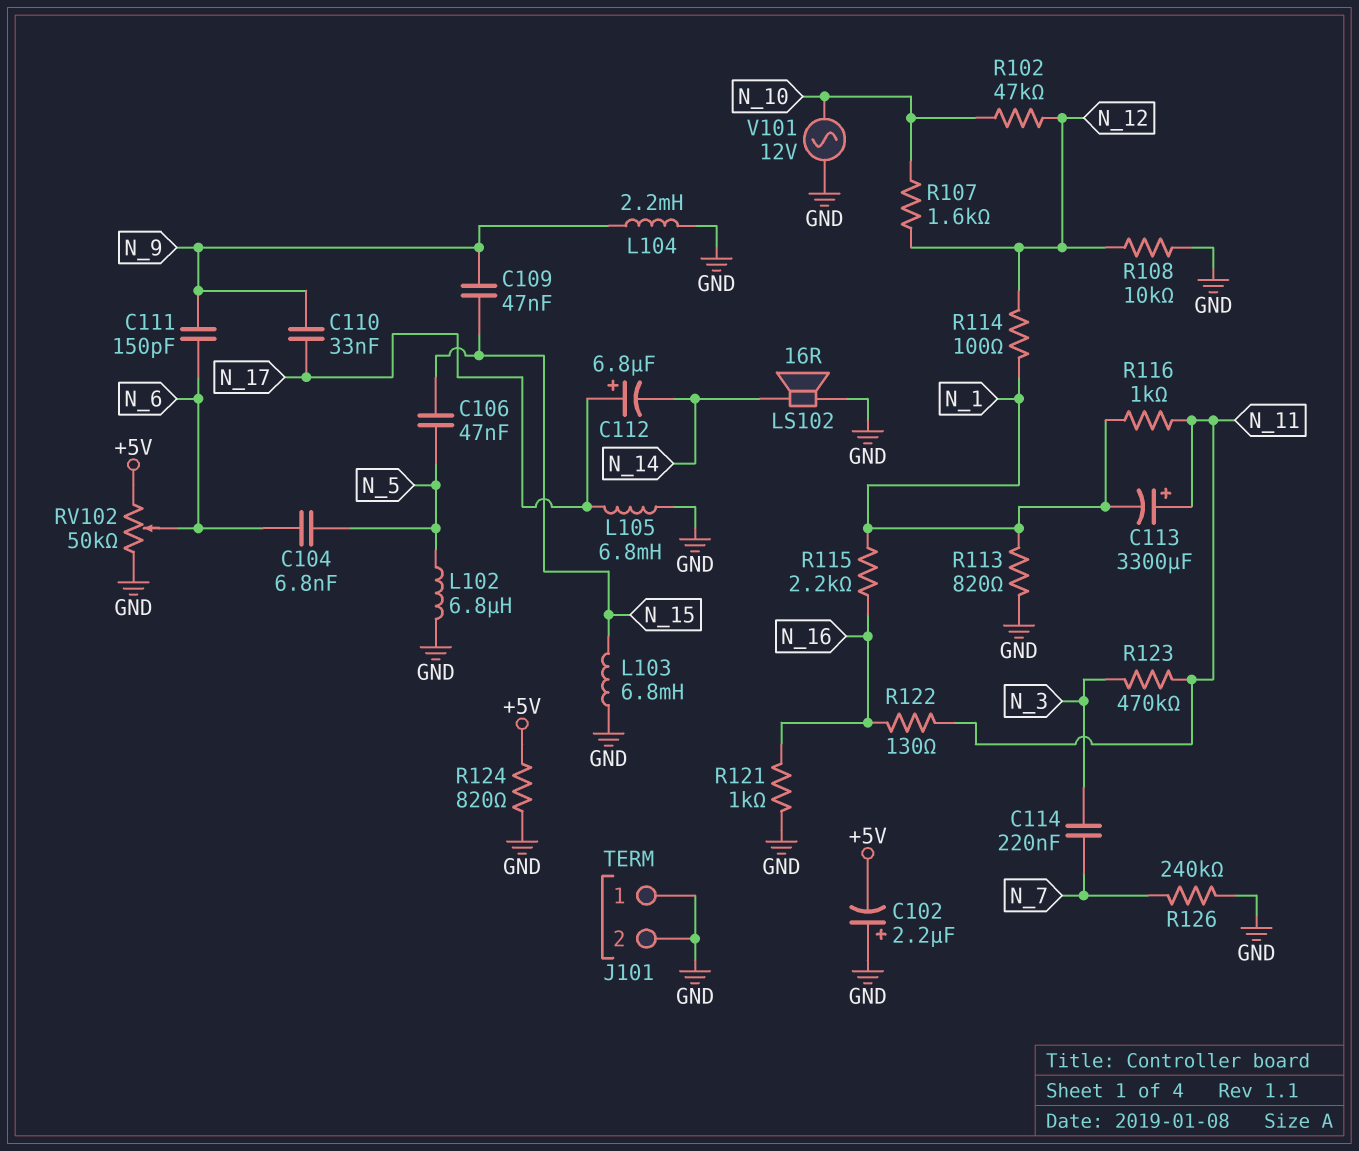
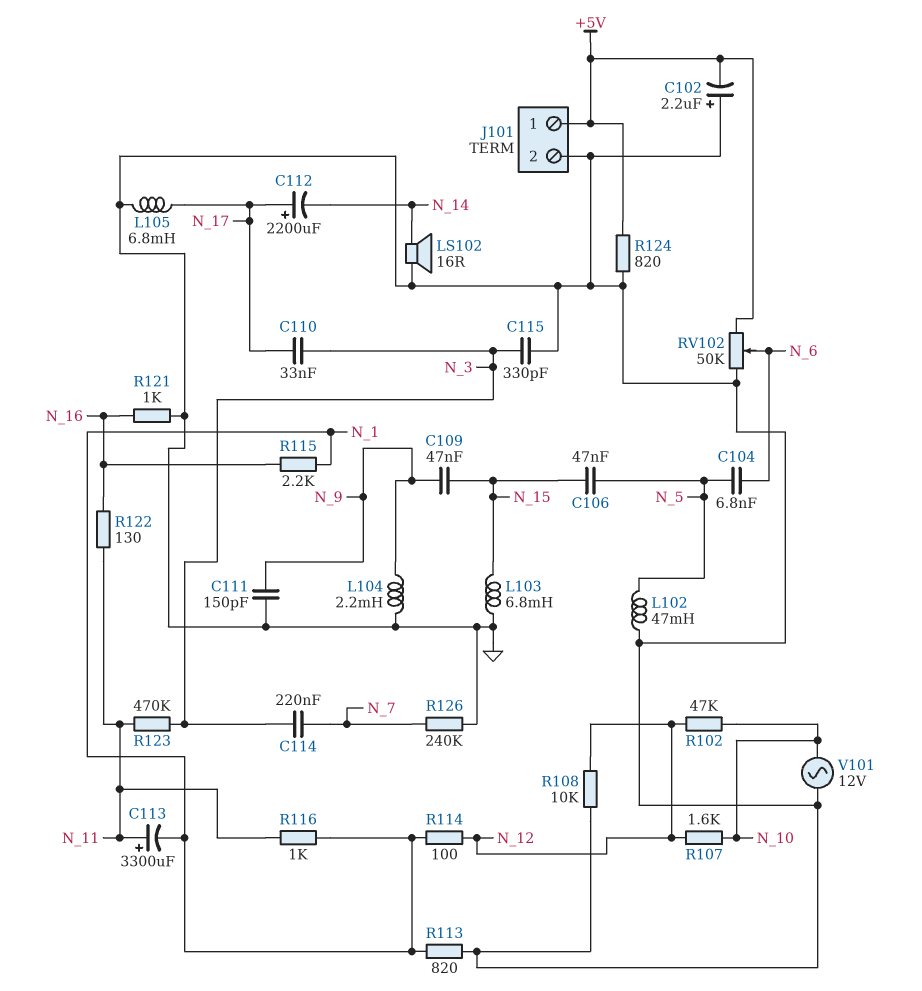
C110: 33nF (N_9, N_17) -> 33nF (N_3, N_17)
C111: 150pF (N_6, N_9) -> 150pF (GND, N_9)
C112: 6.8uF (plus N_17, minus N_14) -> 2200uF (plus N_17, minus N_14)
C115: none -> 330pF (GND, N_3)
J101 pin 1: GND -> +5V
L102: 6.8uH (GND, N_5) -> 47mH (GND, N_5)

